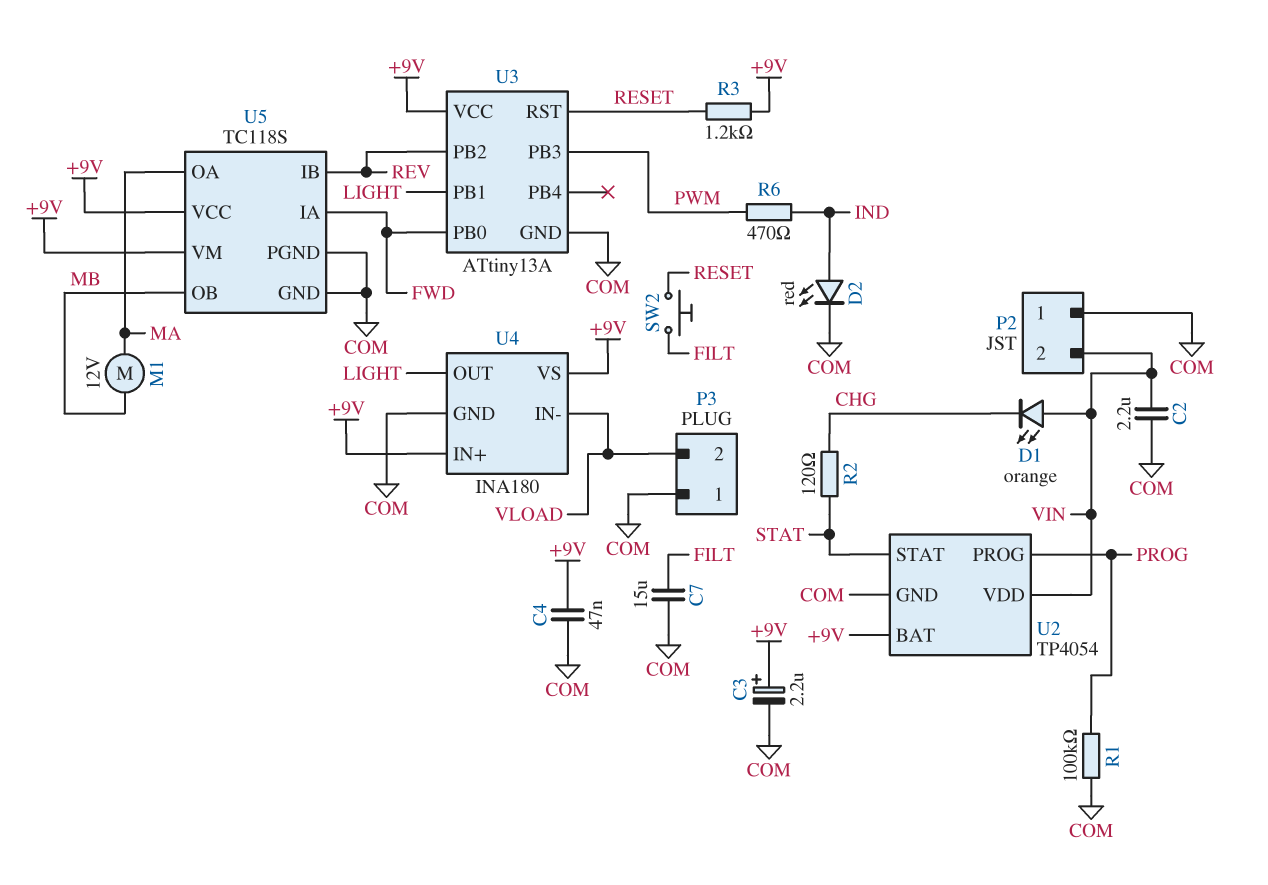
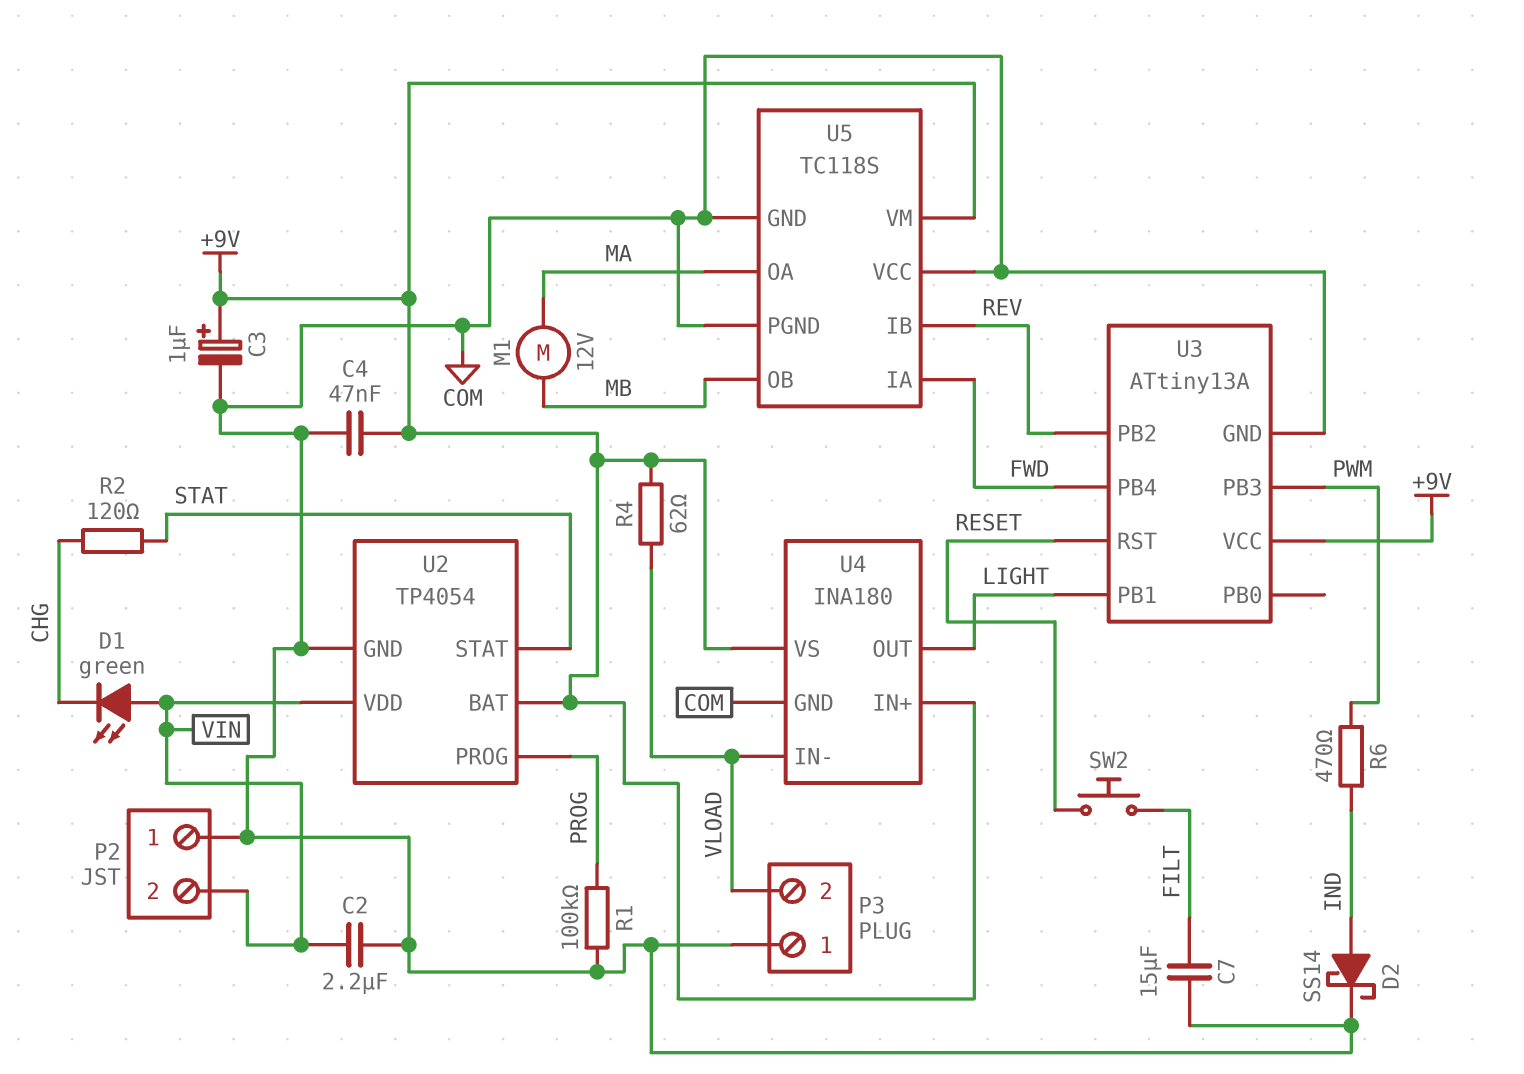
C3: 2.2uF (plus +9V, minus COM) -> 1uF (plus +9V, minus COM)
D1: LED orange (A VIN, K CHG) -> LED green (A VIN, K CHG)
D2: LED red (A IND, K COM) -> schottky SS14 (A IND, K COM)
R3: 1.2k (+9V, RESET) -> none
R4: none -> 62 (+9V, VLOAD)
U3 pin PB0: FWD -> none
U3 pin PB4: none -> FWD
U5 pin VCC: +9V -> COM

